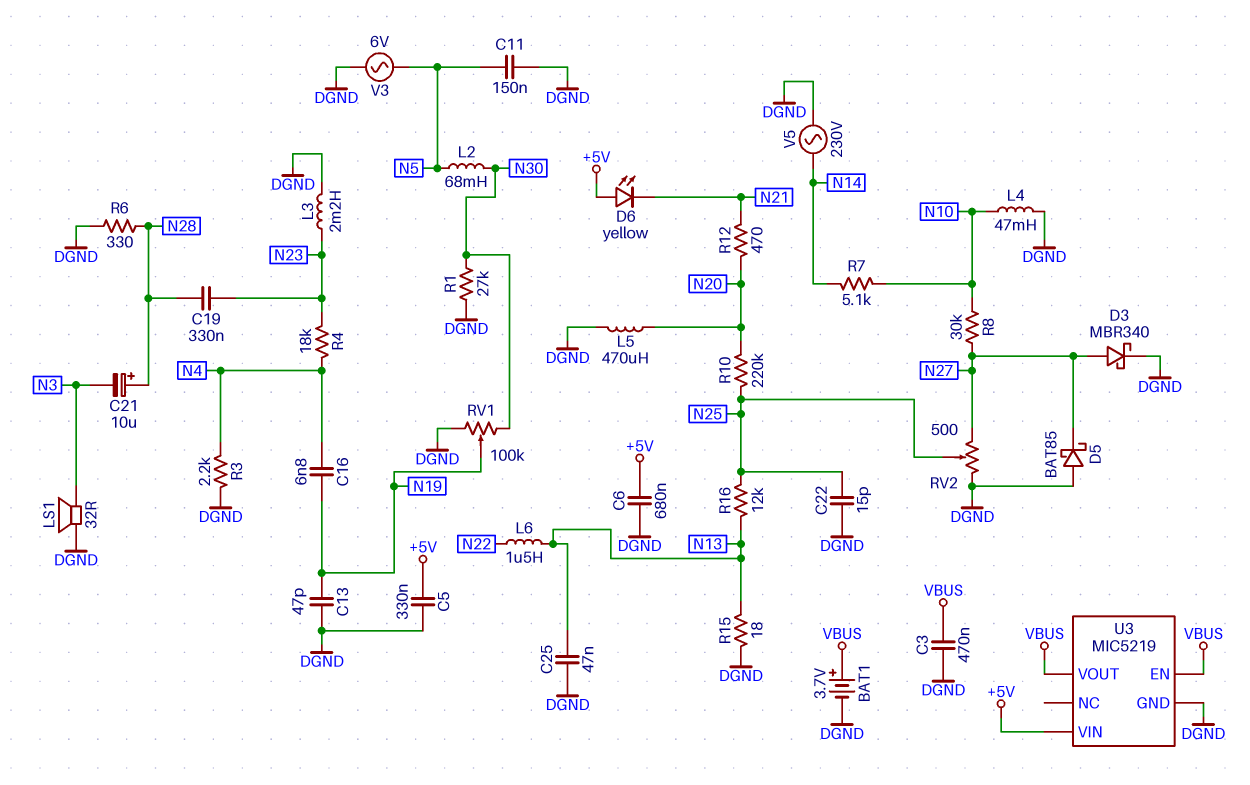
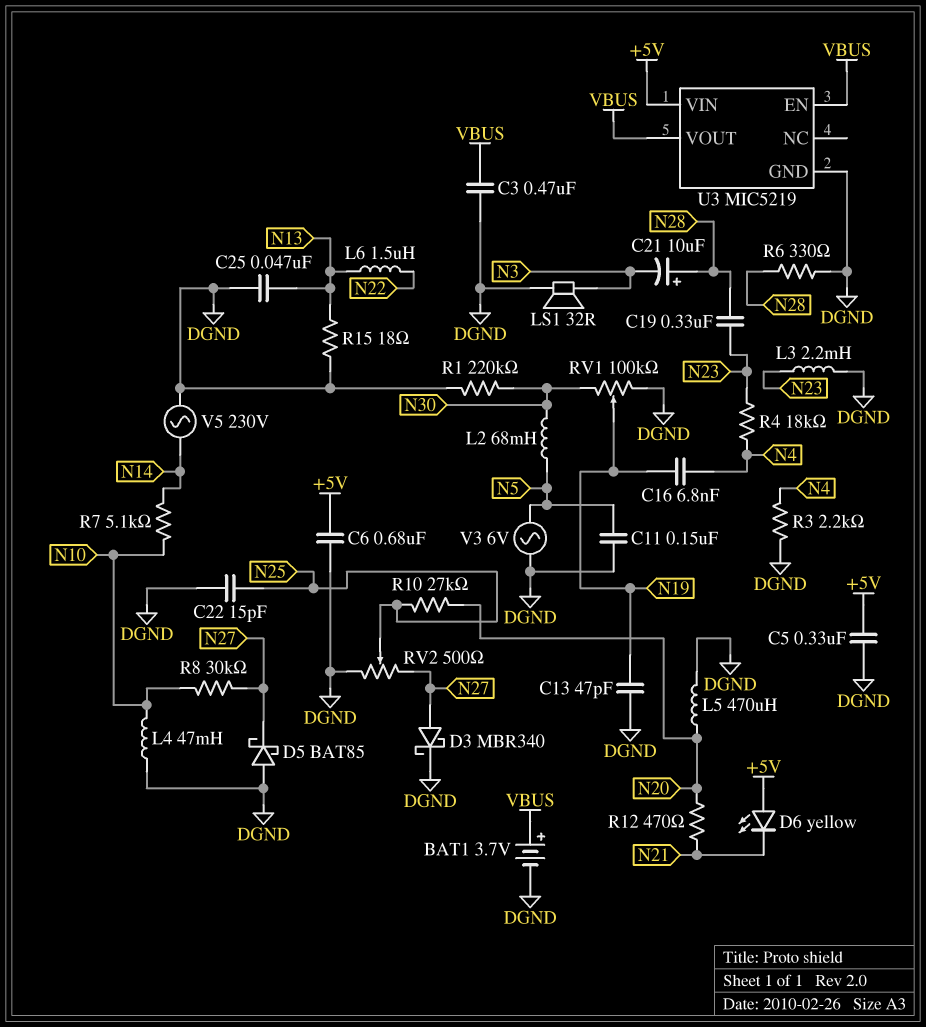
R1: 27k (DGND, N30) -> 220k (DGND, N30)
R10: 220k (N20, N25) -> 27k (N20, N25)
R16: 12k (N13, N25) -> none

